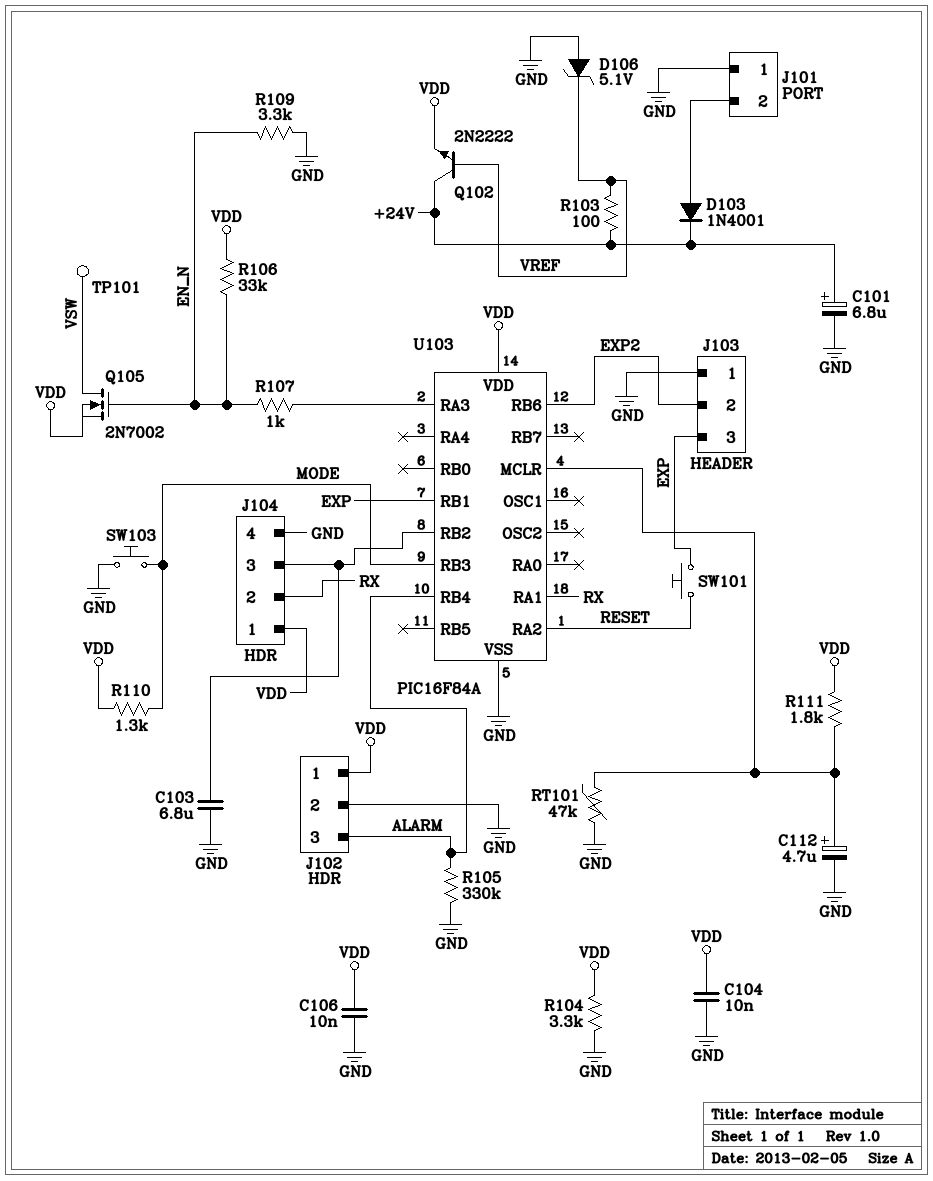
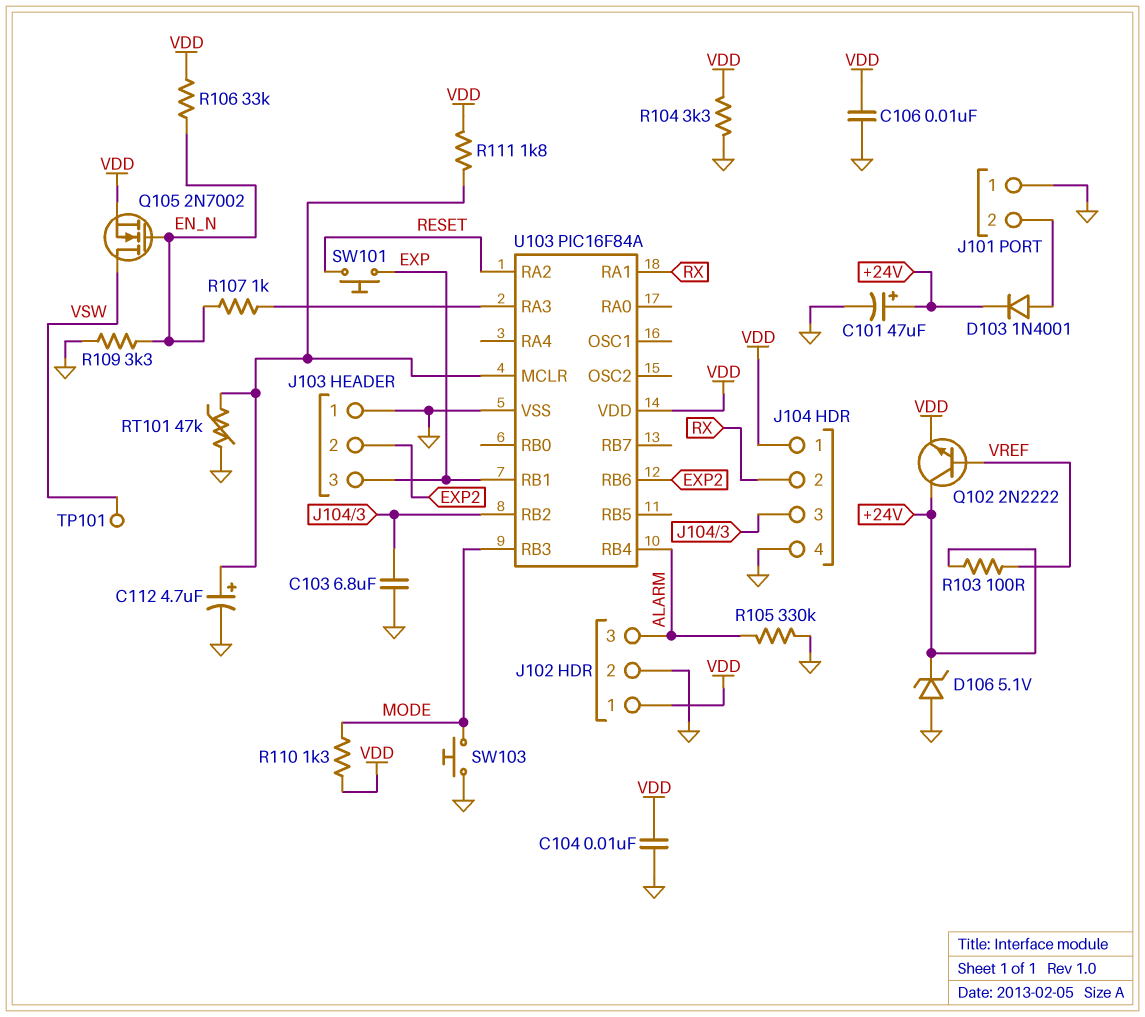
C101: 6.8uF (plus +24V, minus GND) -> 47uF (plus +24V, minus GND)
D106: zener 5.1V (A GND, K VREF) -> zener 5.1V (A GND, K +24V)

